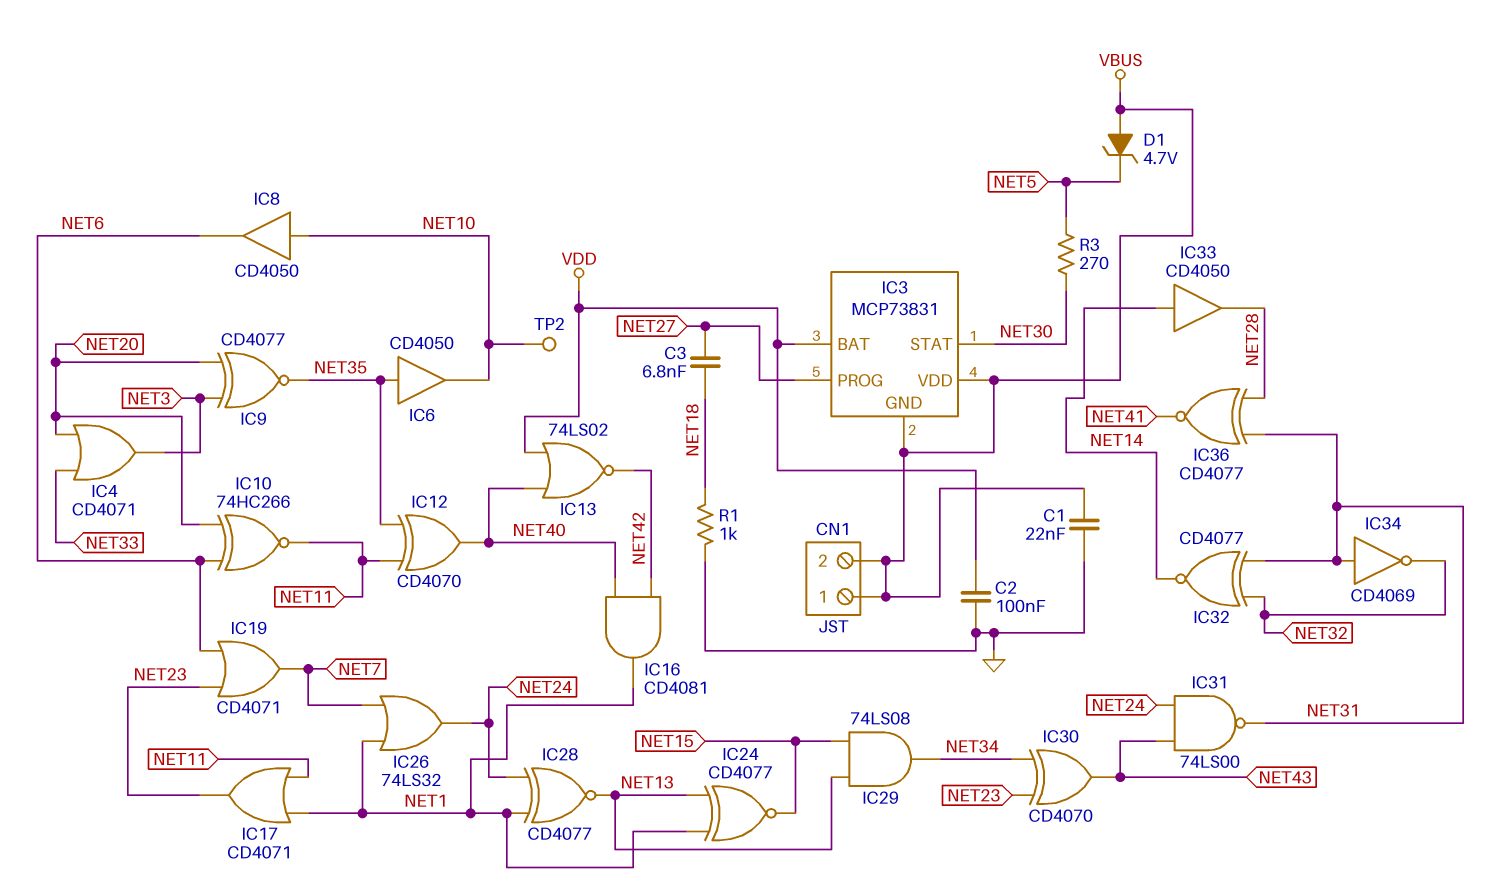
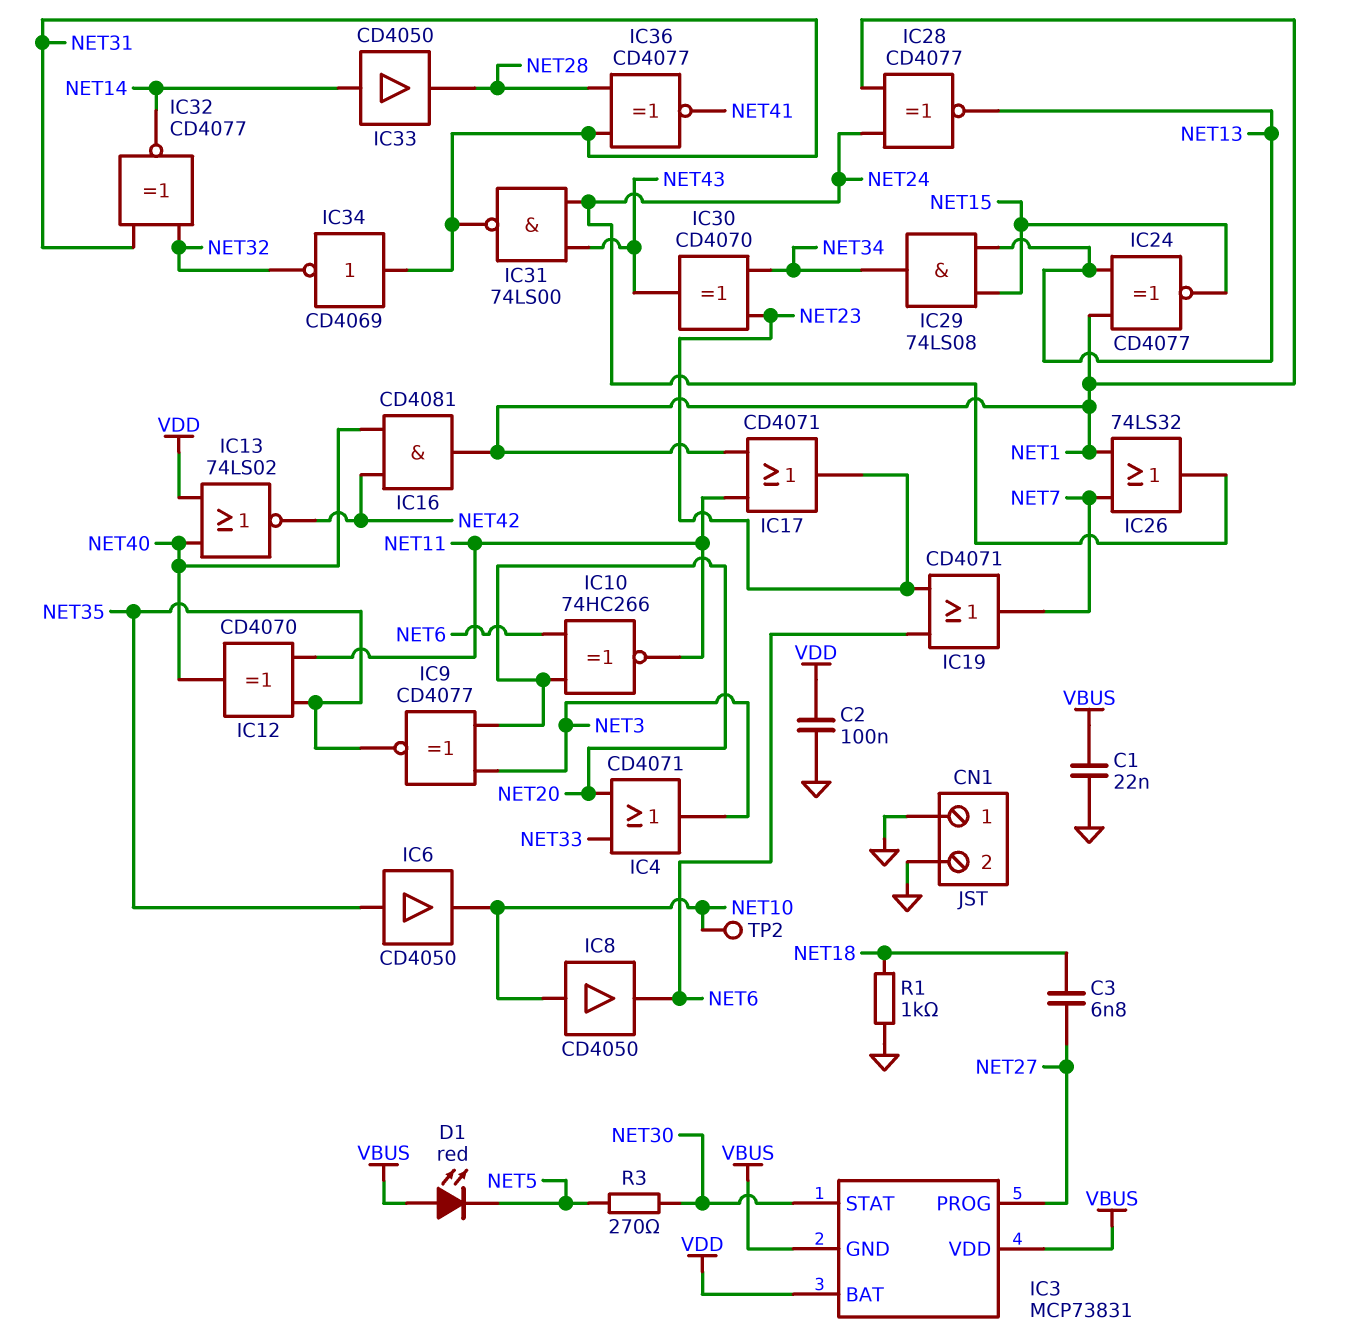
CN1 pin 1: VBUS -> GND
CN1 pin 2: VBUS -> GND
D1: zener 4.7V (A VBUS, K NET5) -> LED red (A VBUS, K NET5)

